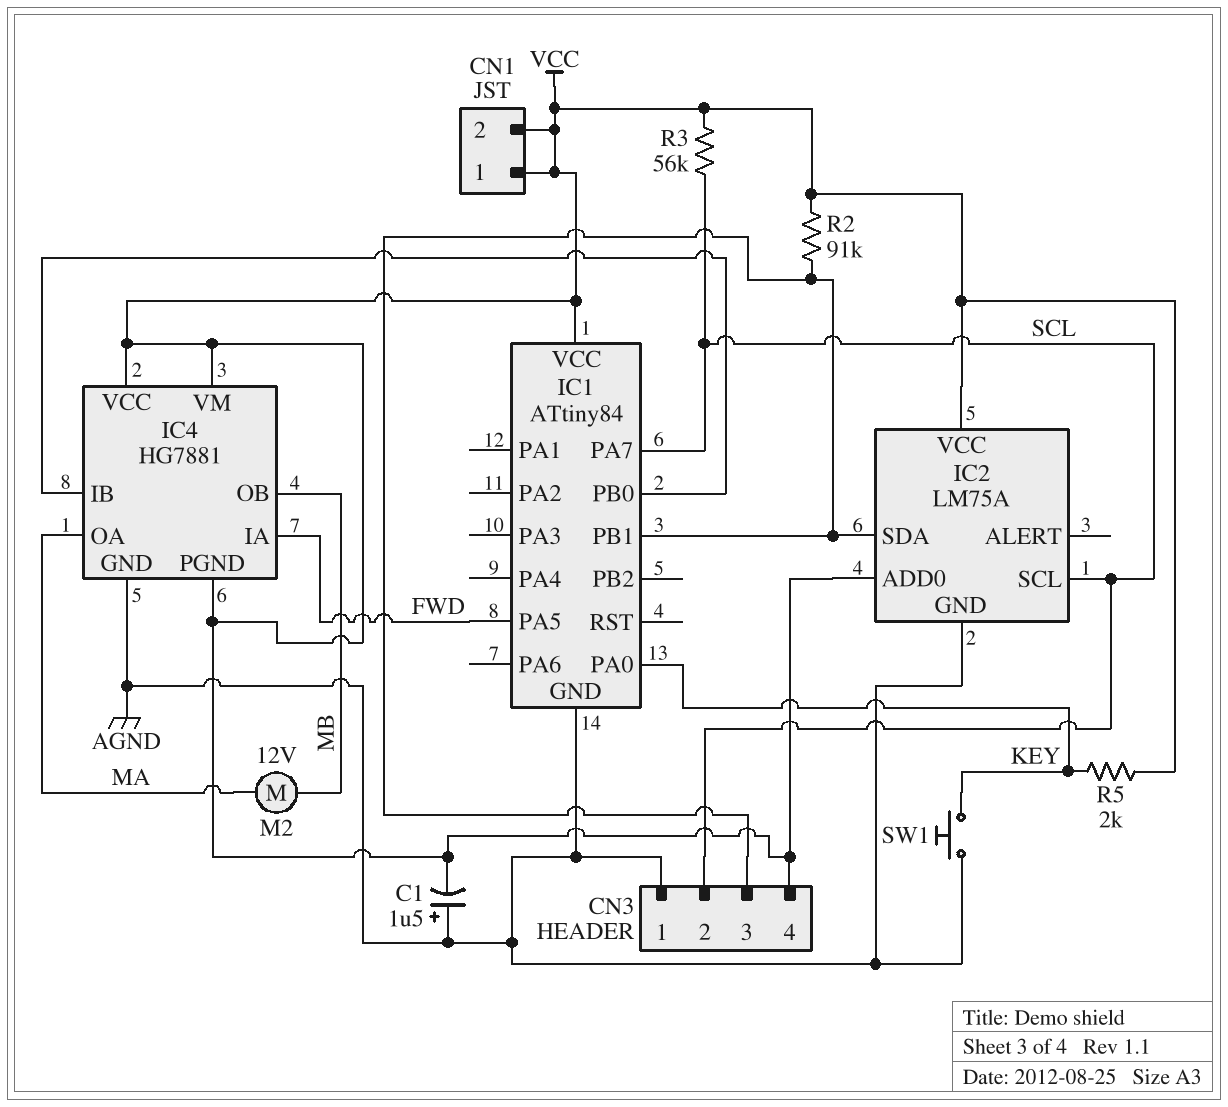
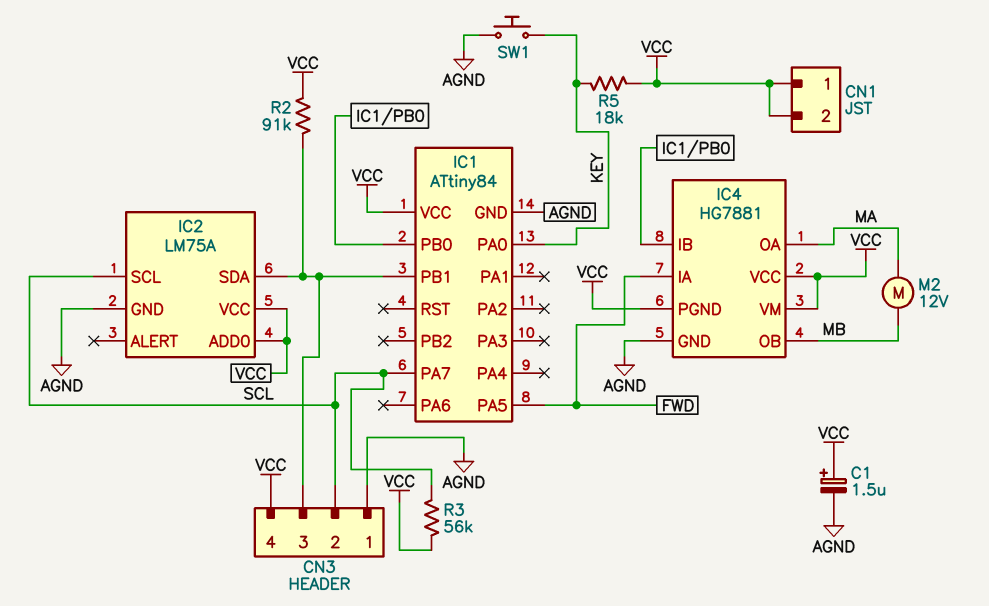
C1: 1.5uF (plus AGND, minus VCC) -> 1.5uF (plus VCC, minus AGND)
R5: 2k (KEY, VCC) -> 18k (KEY, VCC)

